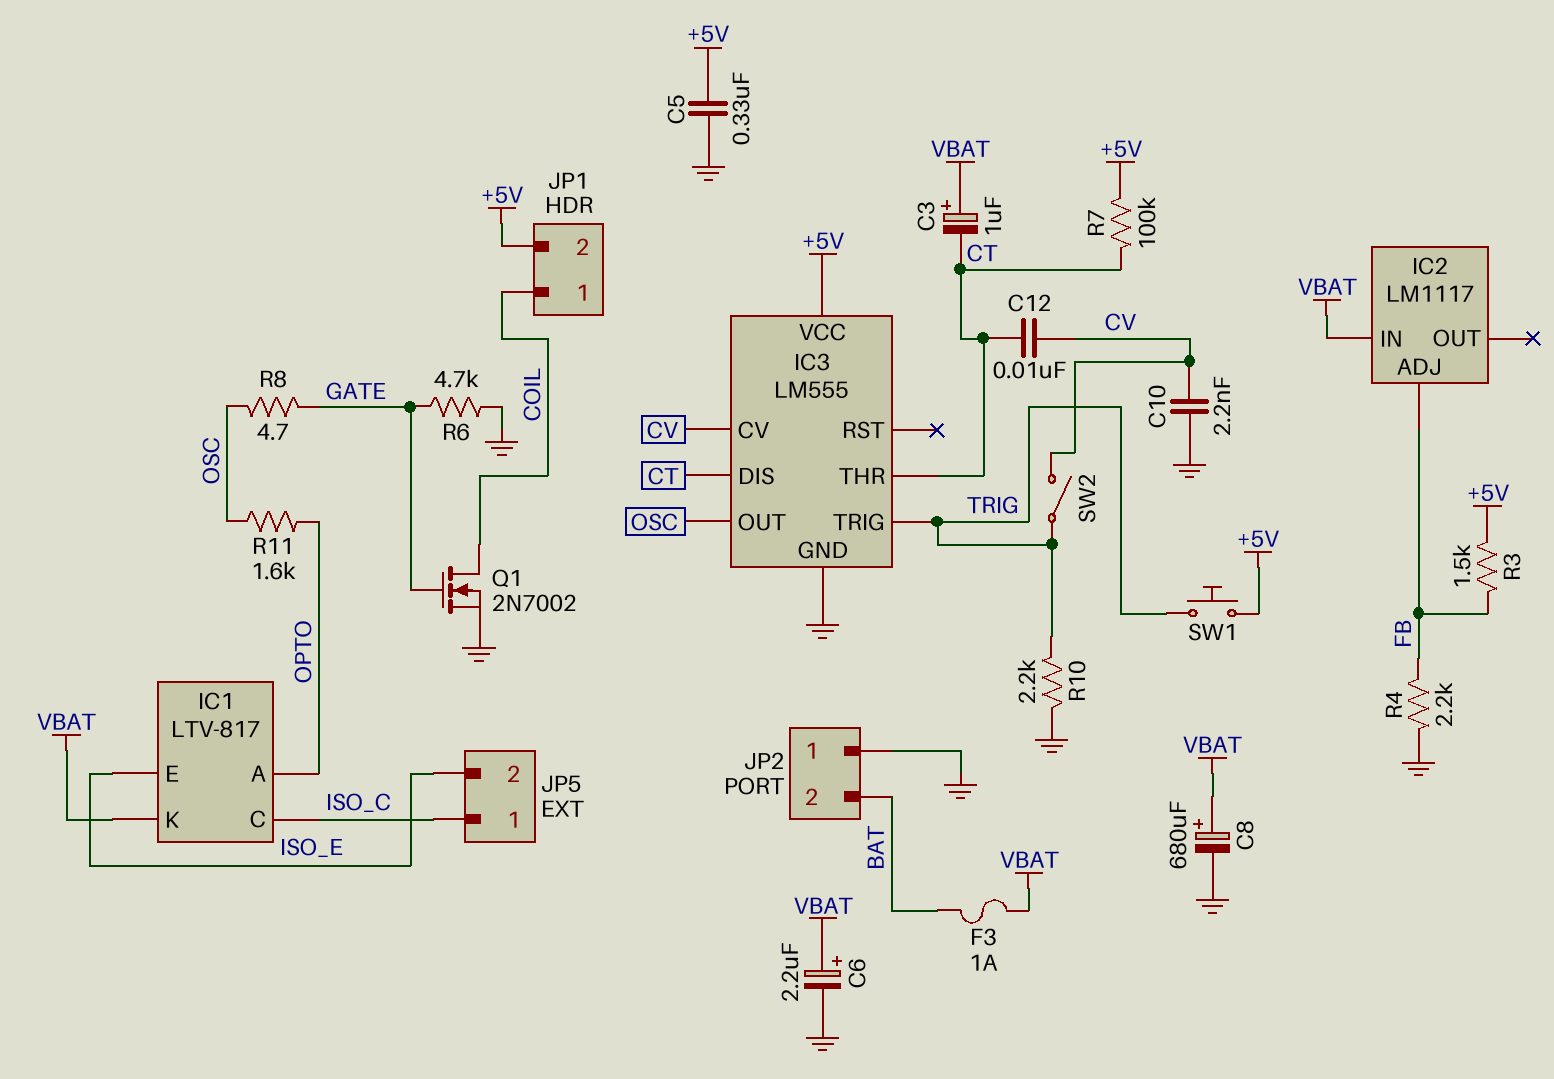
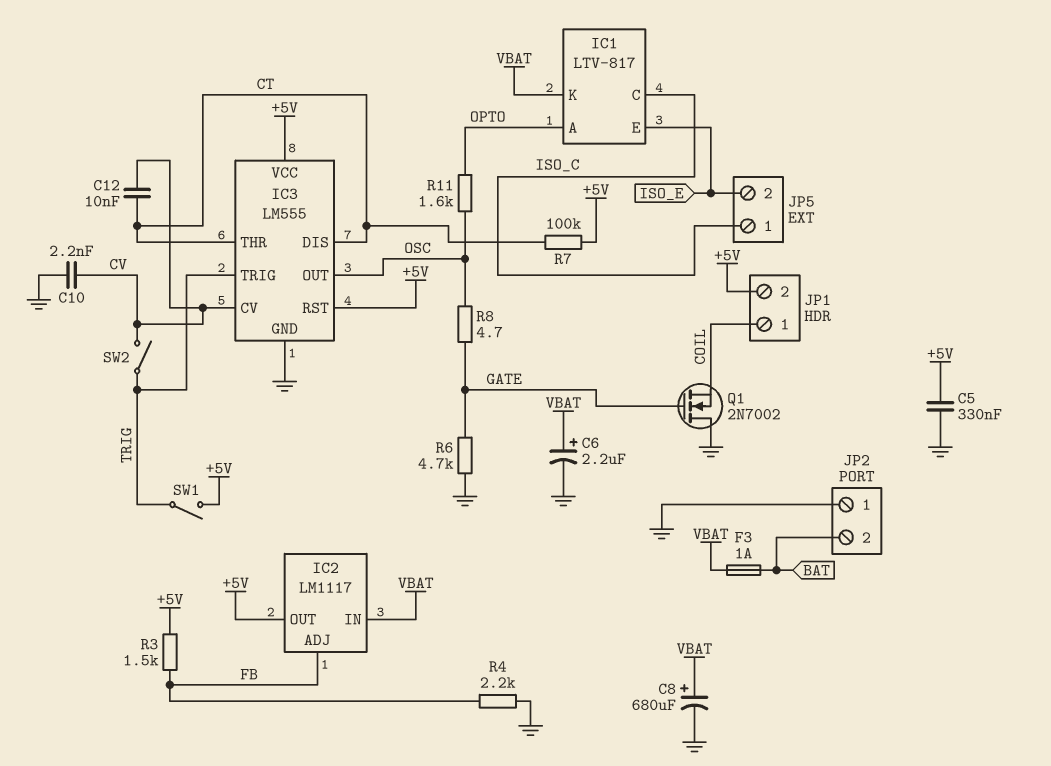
C3: 1uF (plus VBAT, minus CT) -> none
IC2 pin OUT: none -> +5V
IC3 pin RST: none -> +5V
Q1: NMOS 2N7002 (G GATE, D COIL, S GND) -> NMOS 2N7002 (G GATE, D GND, S COIL)
R10: 2.2k (GND, TRIG) -> none
SW1: button (+5V, TRIG) -> switch (+5V, TRIG)

